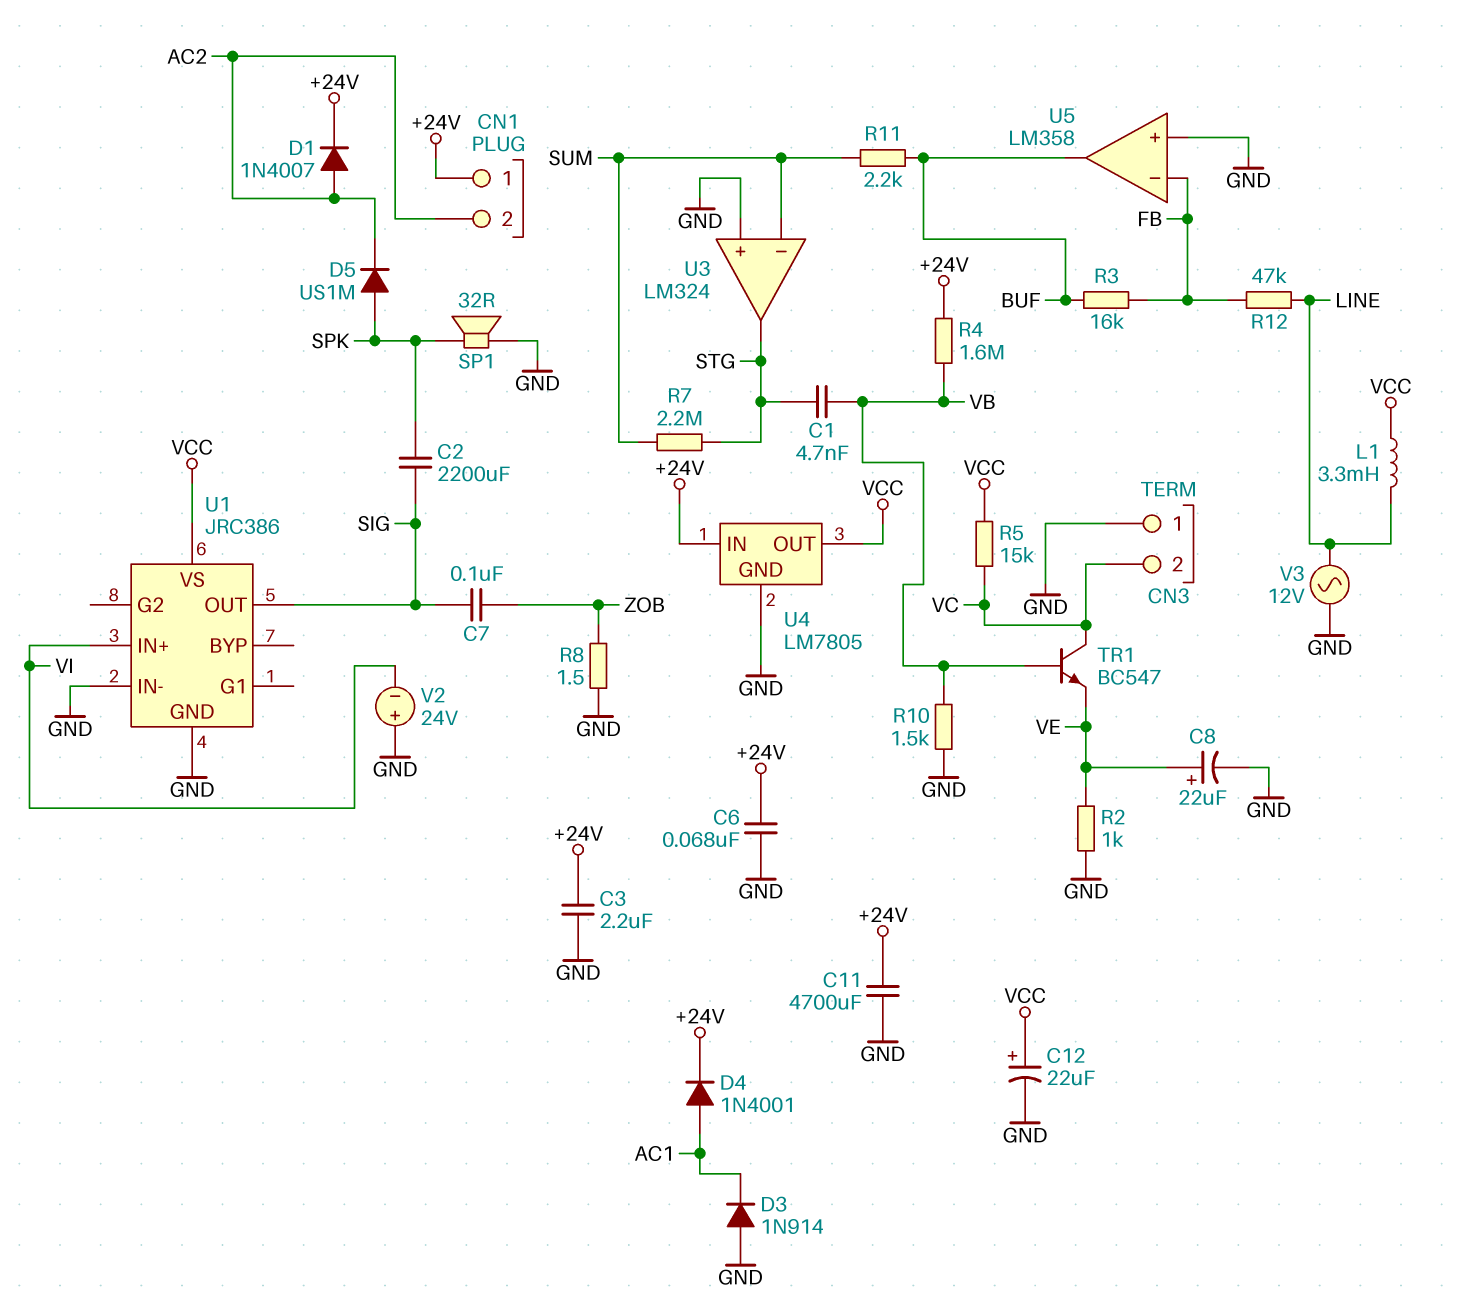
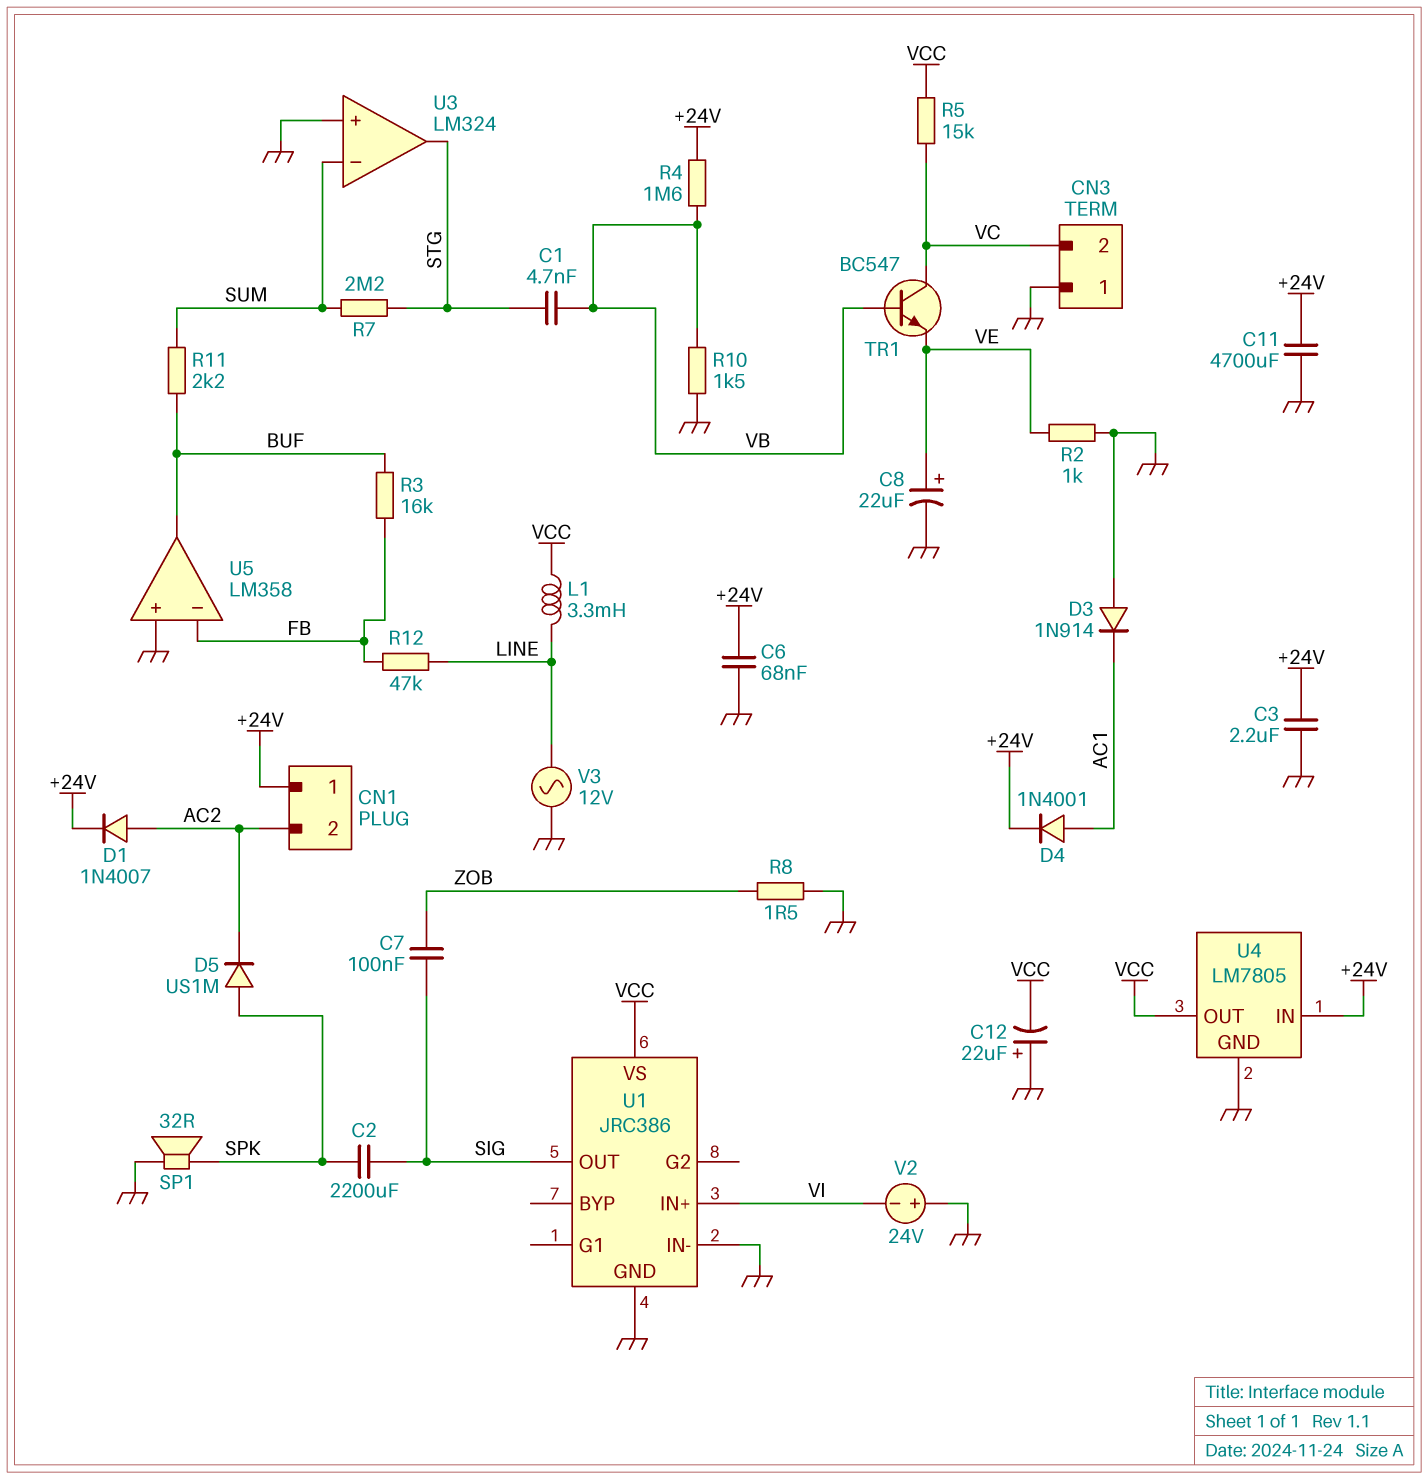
C12: 22uF (plus VCC, minus GND) -> 22uF (plus GND, minus VCC)

